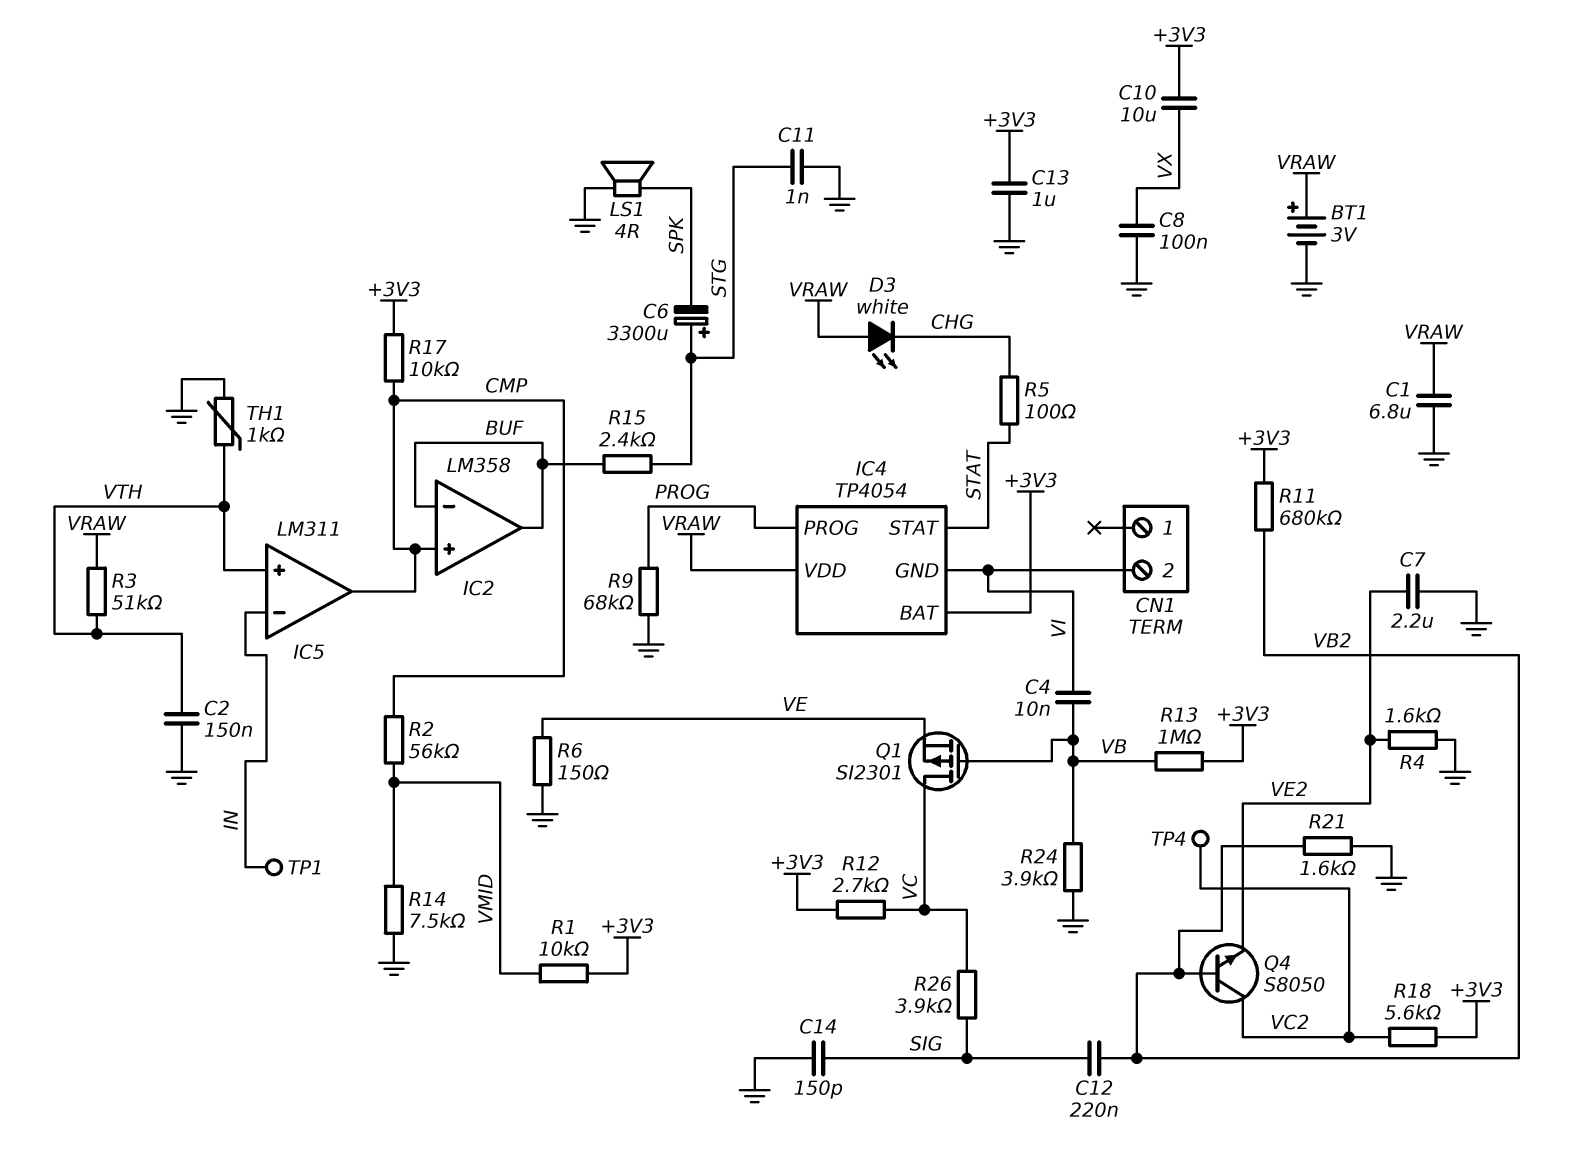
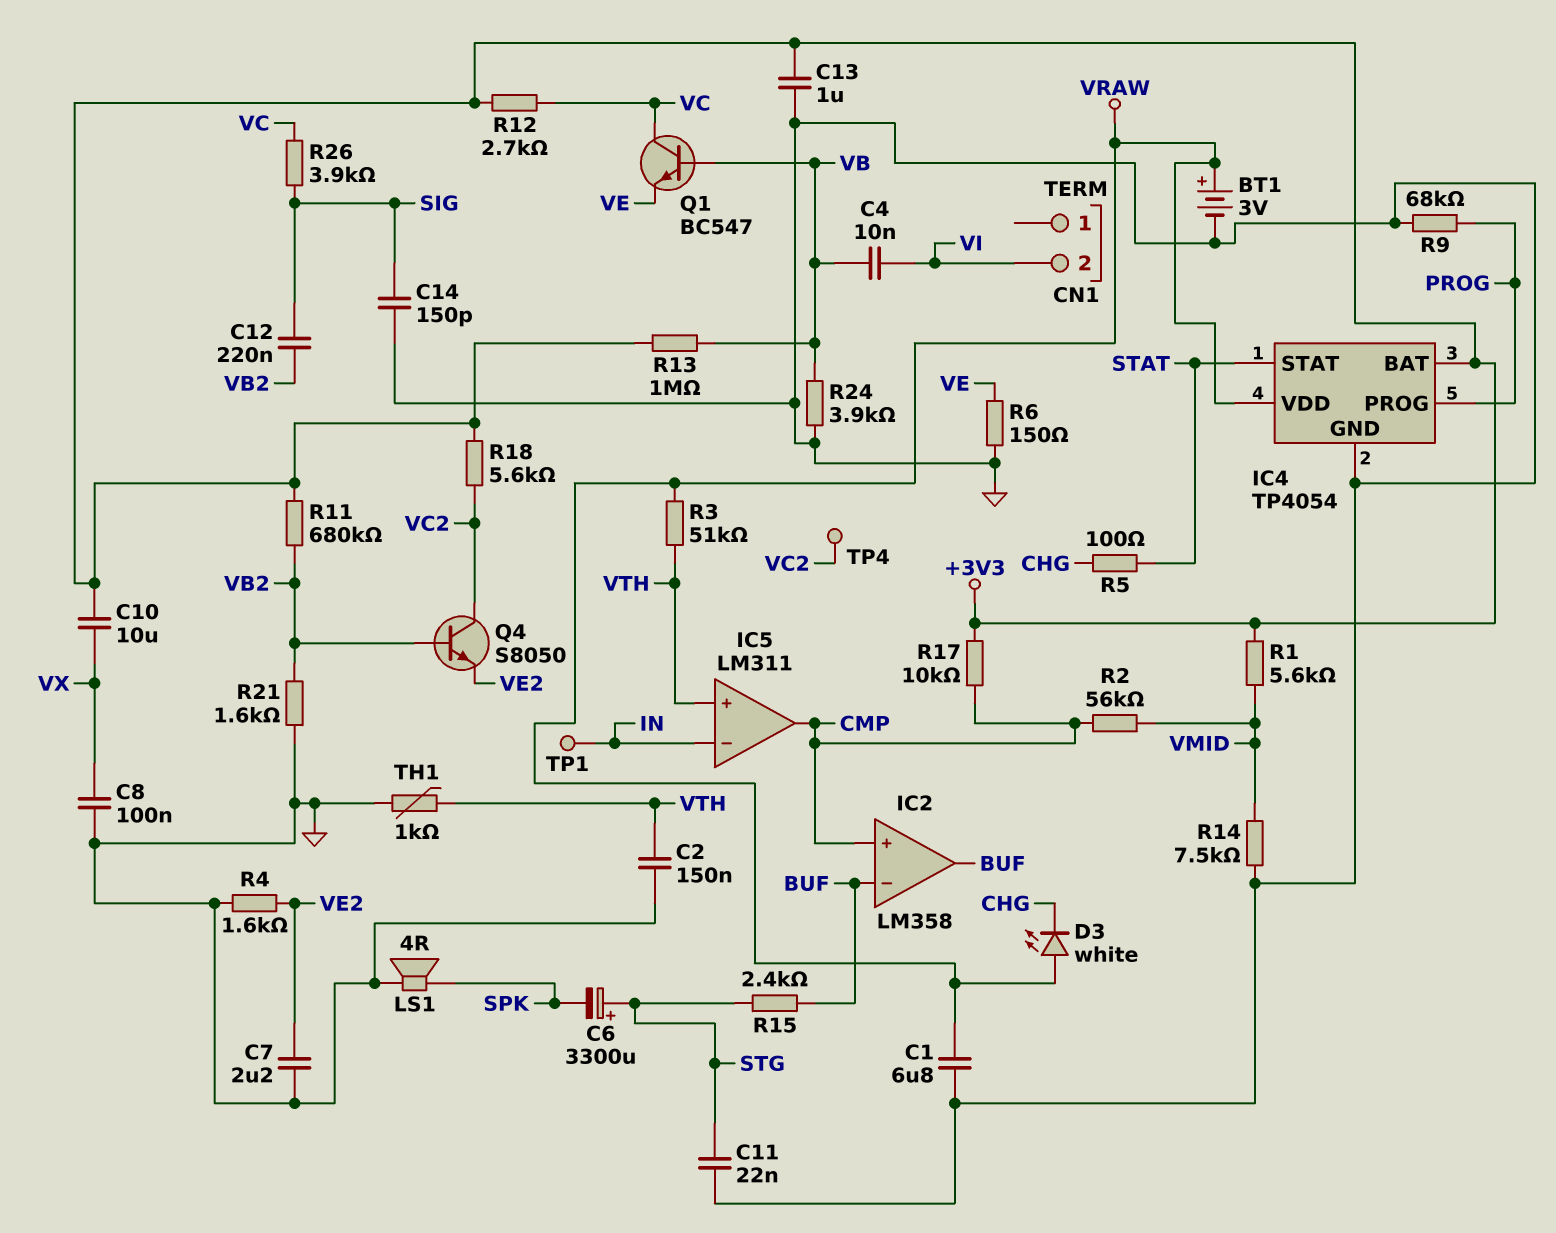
C11: 1nF (GND, STG) -> 22nF (GND, STG)
IC4 pin GND: VI -> GND
Q1: PMOS SI2301 (G VB, D VC, S VE) -> NPN BC547 (B VB, C VC, E VE)
R1: 10k (+3V3, VMID) -> 5.6k (+3V3, VMID)

